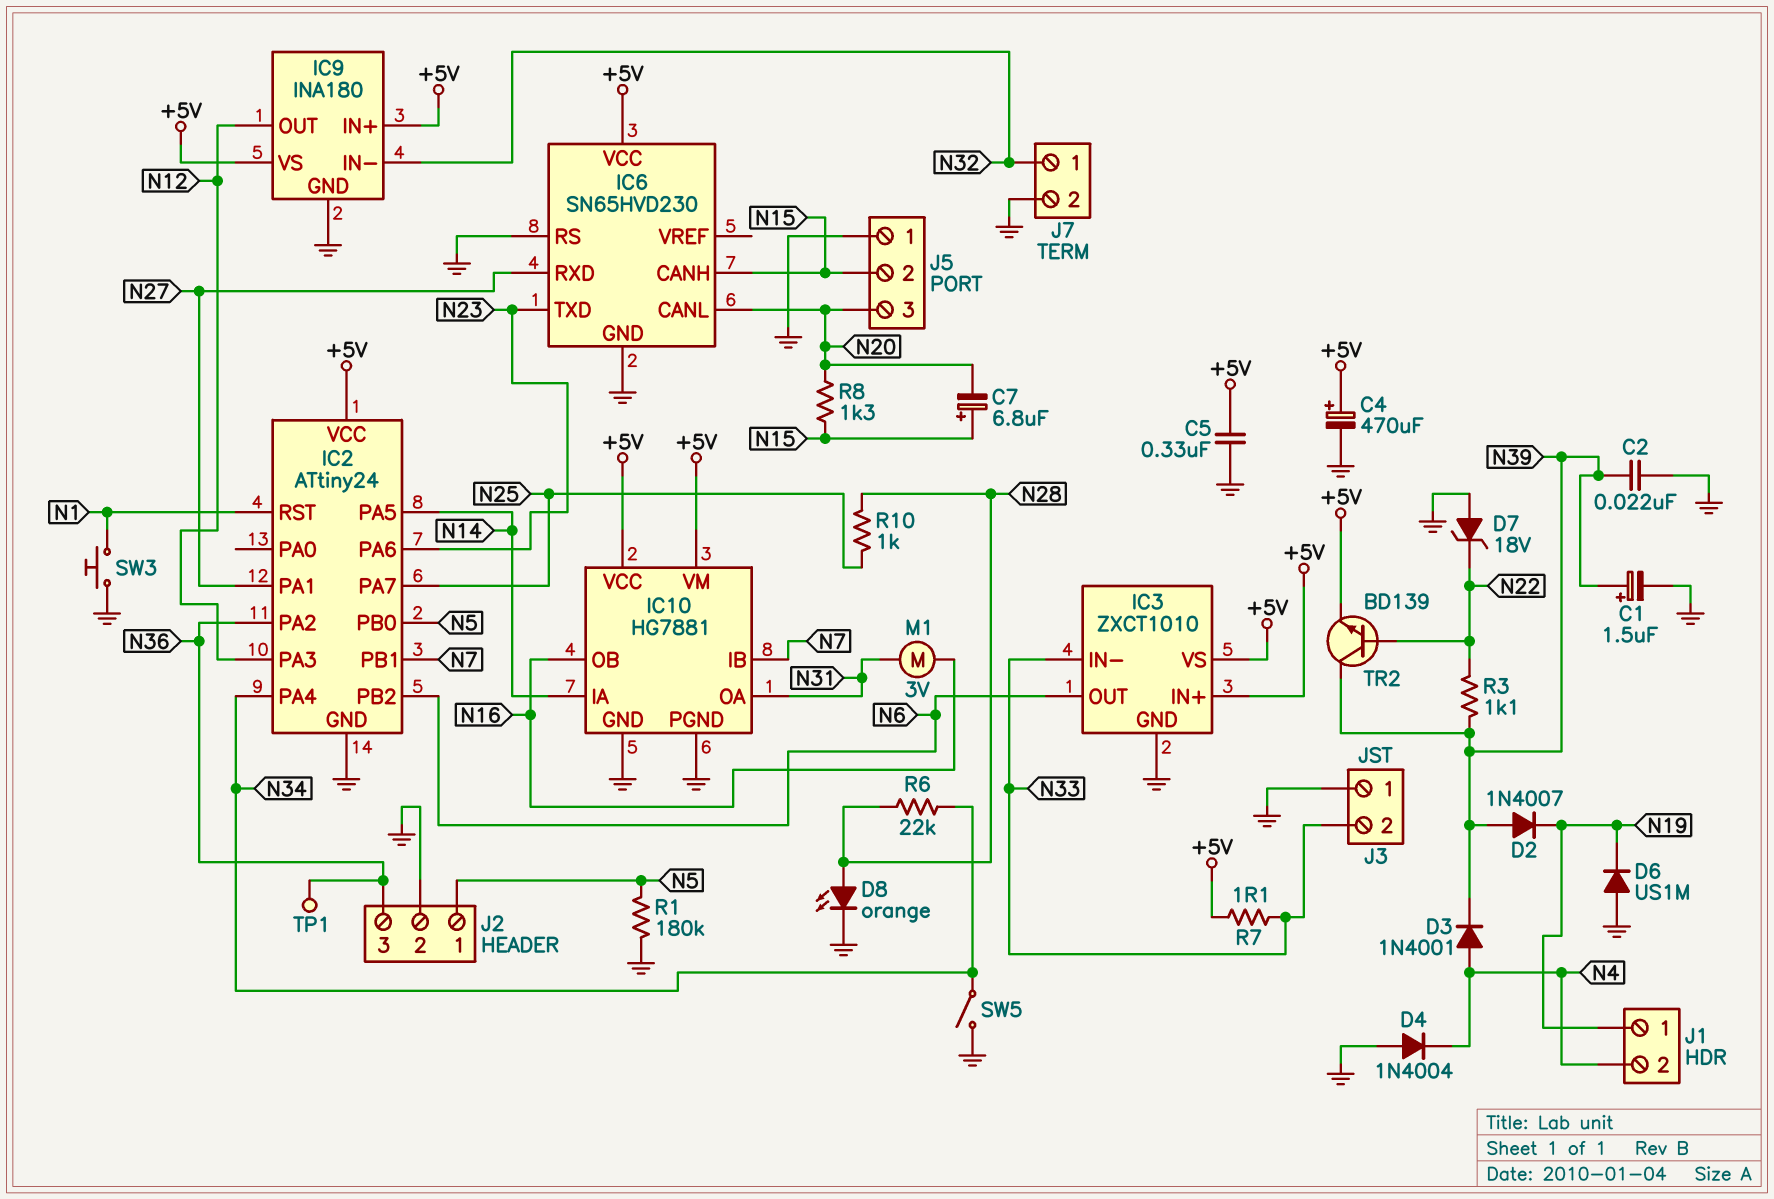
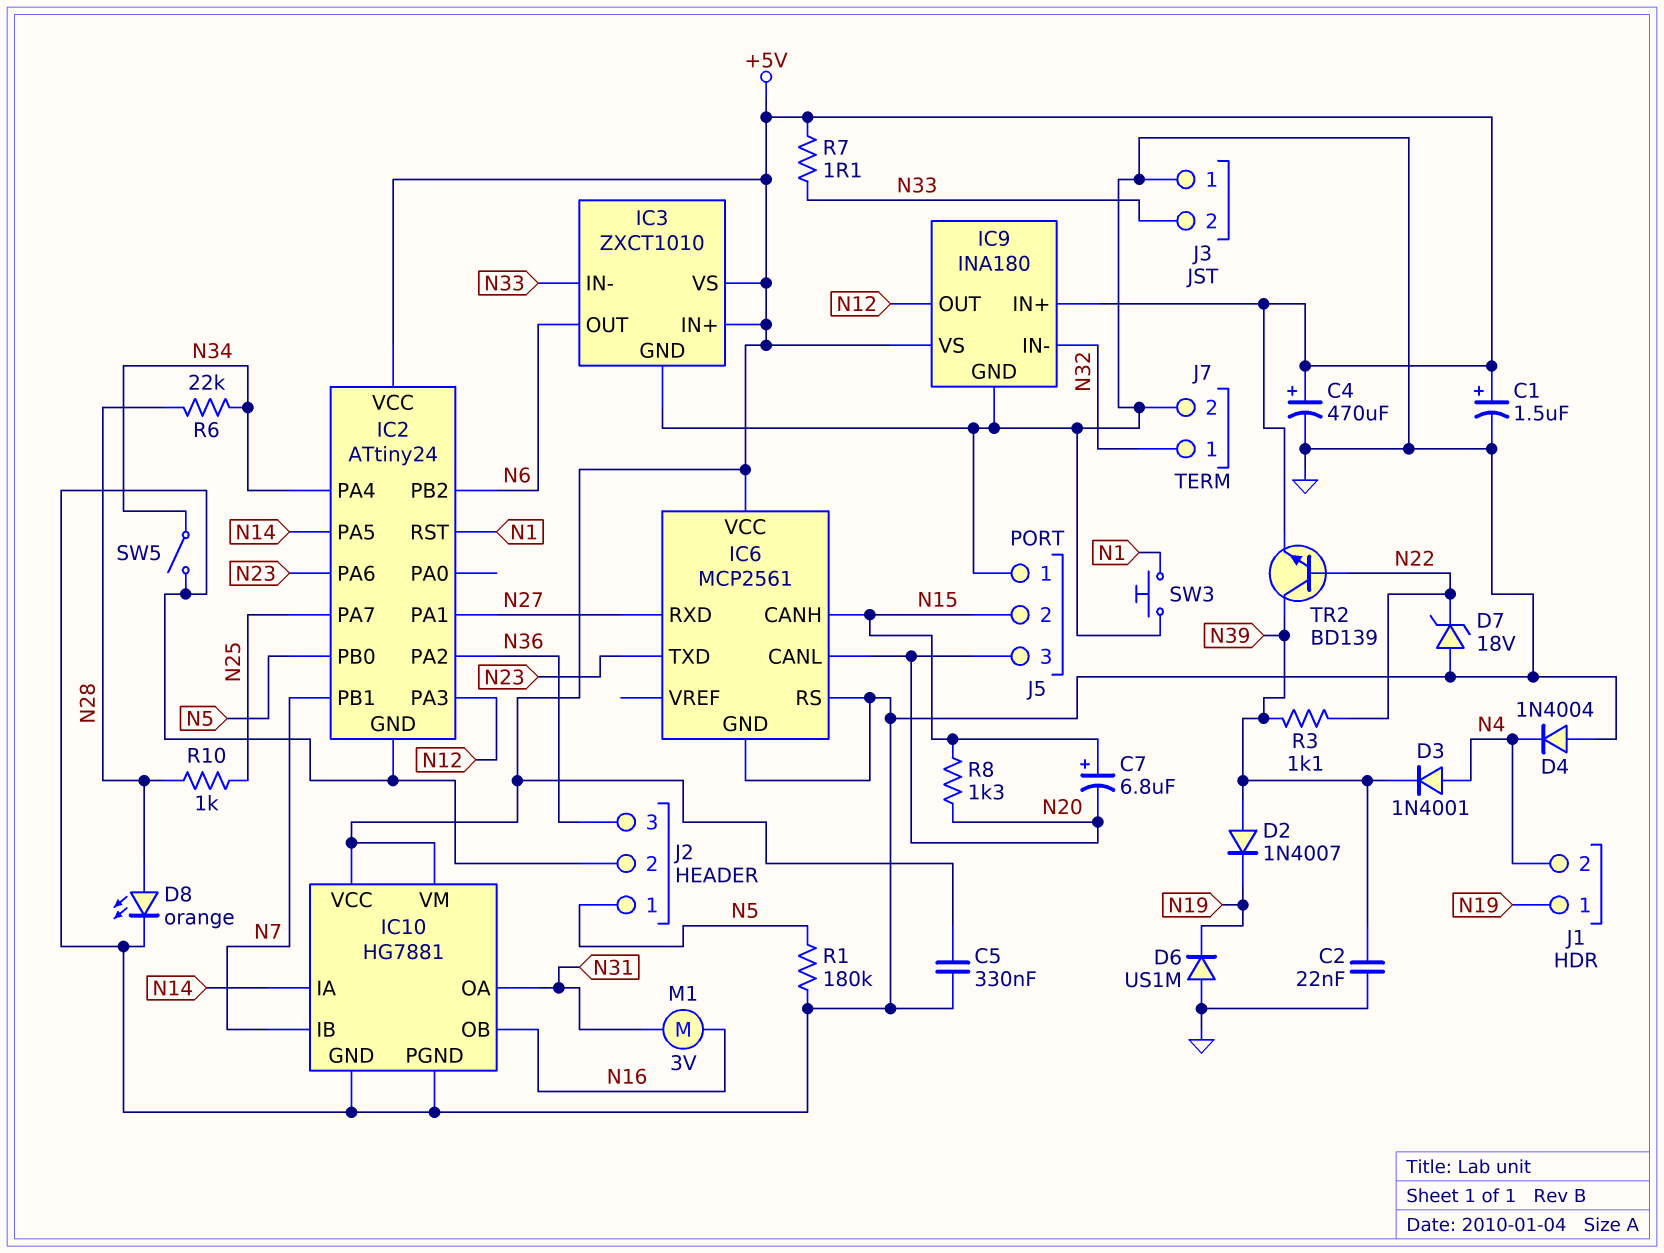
C1: 1.5uF (plus N39, minus GND) -> 1.5uF (plus +5V, minus GND)
IC6: SN65HVD230 -> MCP2561
TP1: test point (N36) -> none

